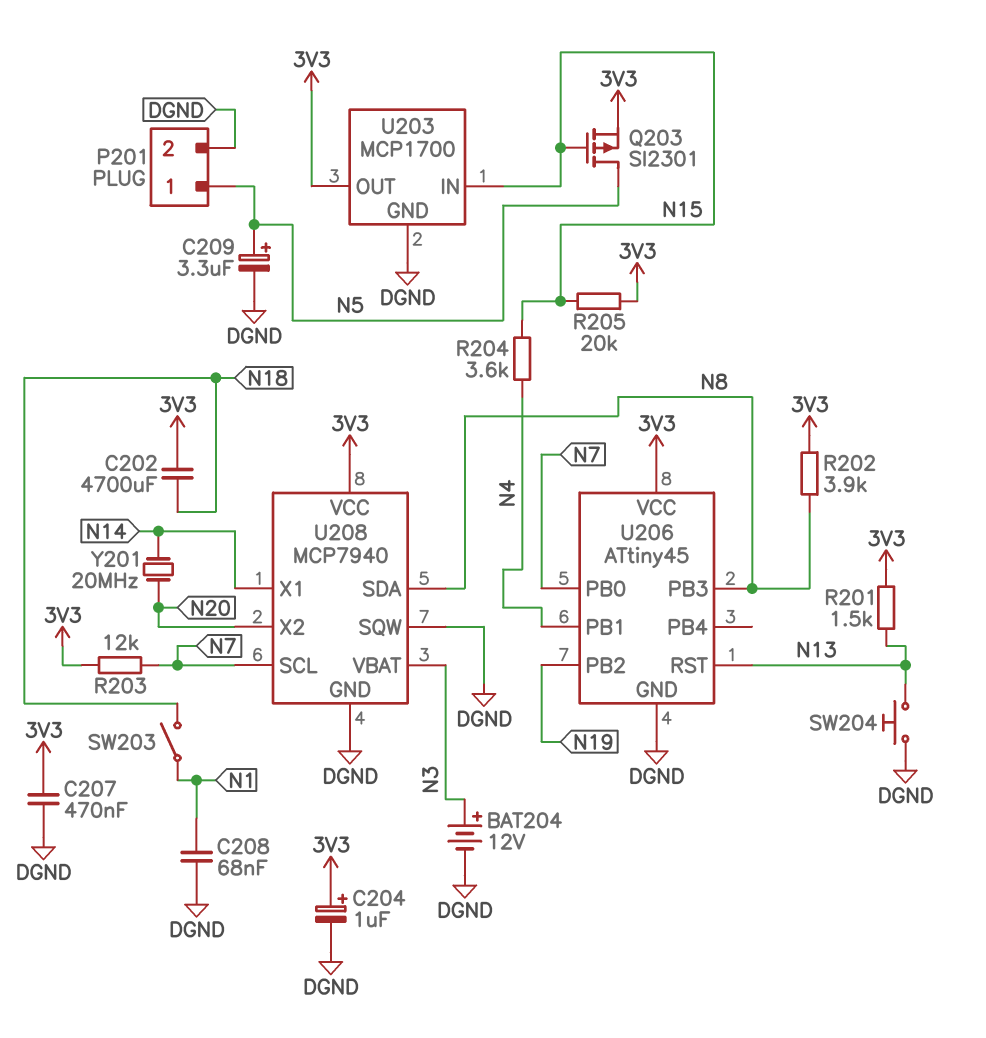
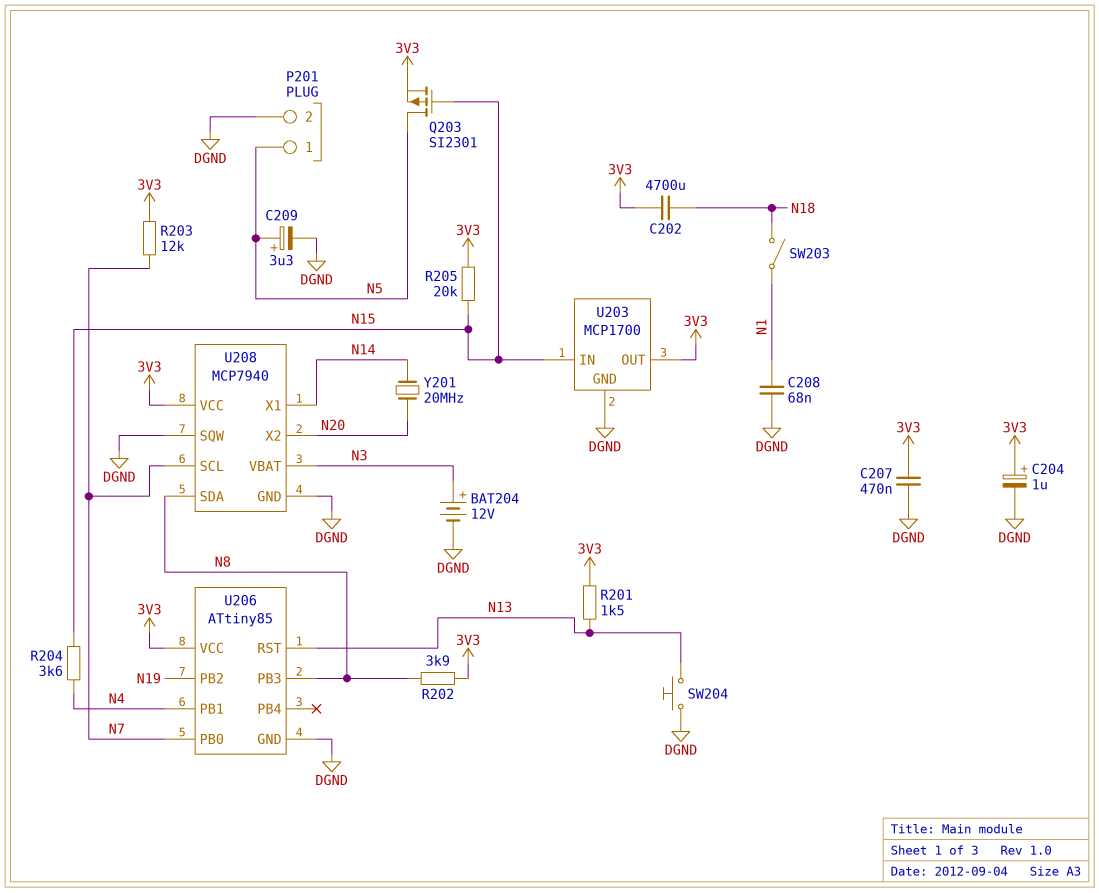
U206: ATtiny45 -> ATtiny85

